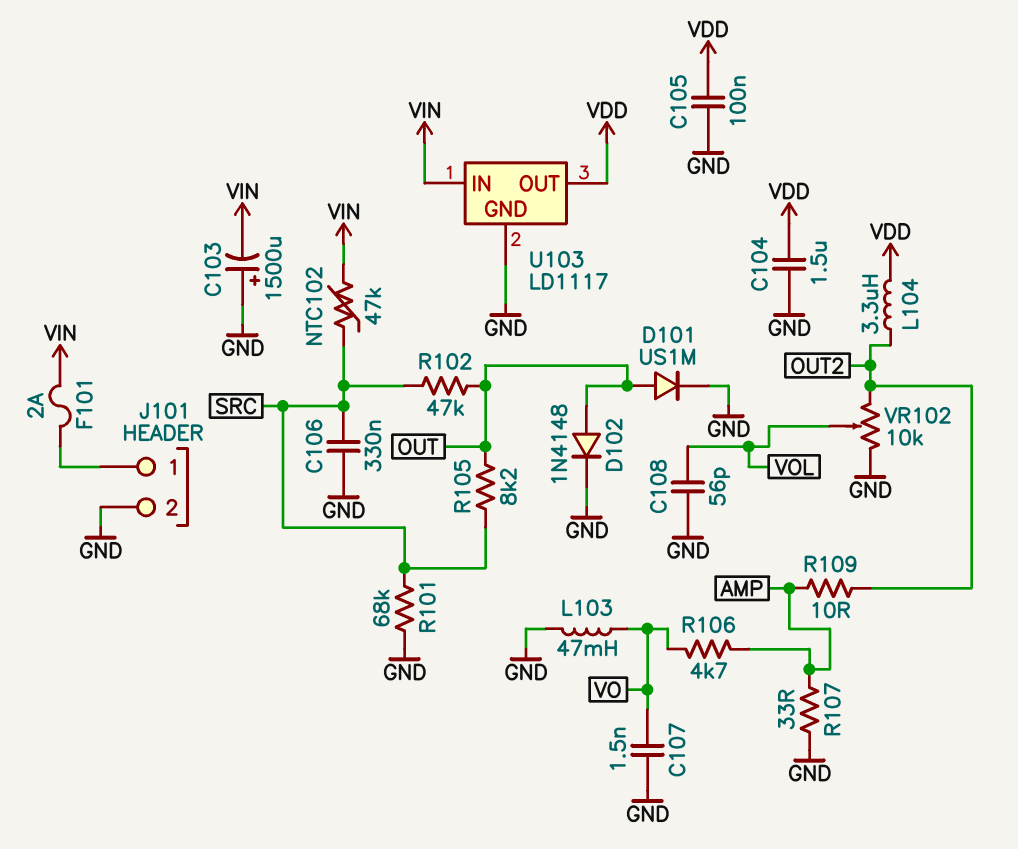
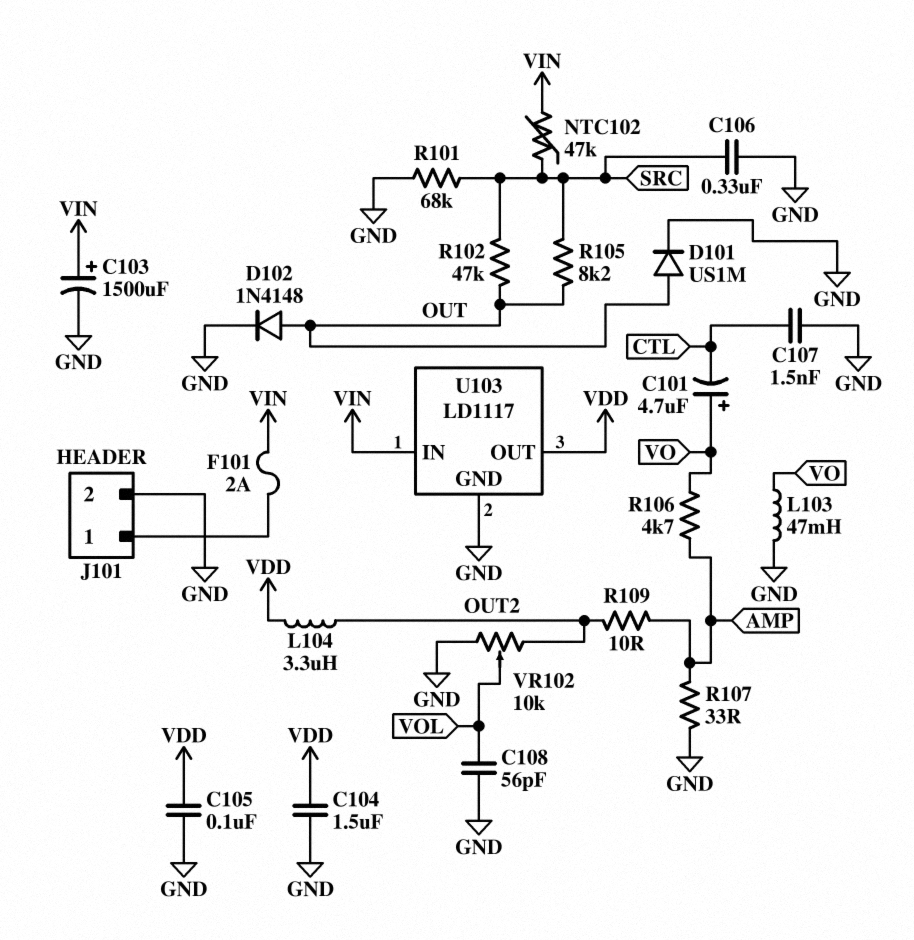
C101: none -> 4.7uF (plus VO, minus CTL)
C103: 1500uF (plus GND, minus VIN) -> 1500uF (plus VIN, minus GND)
C107: 1.5nF (GND, VO) -> 1.5nF (CTL, GND)

